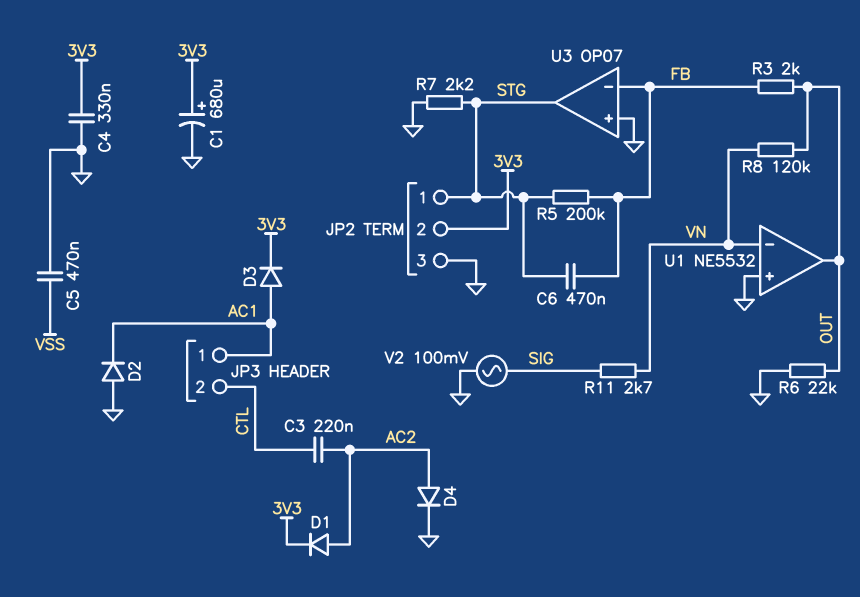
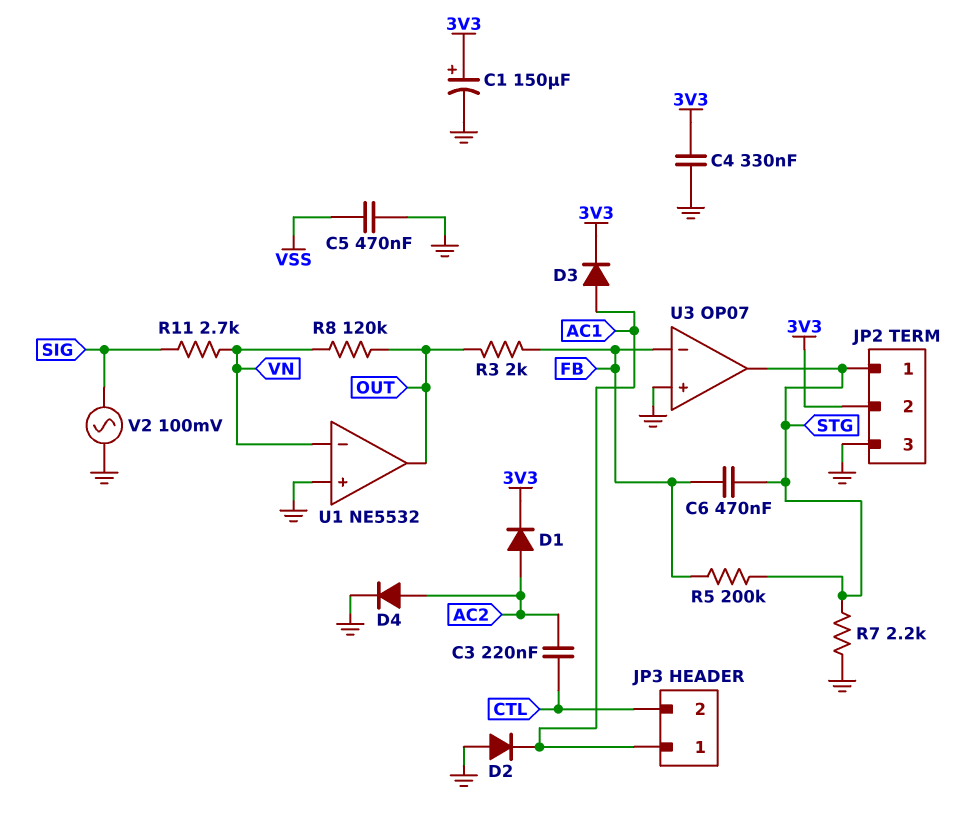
C1: 680uF (plus 3V3, minus GND) -> 150uF (plus 3V3, minus GND)
R6: 22k (GND, OUT) -> none

